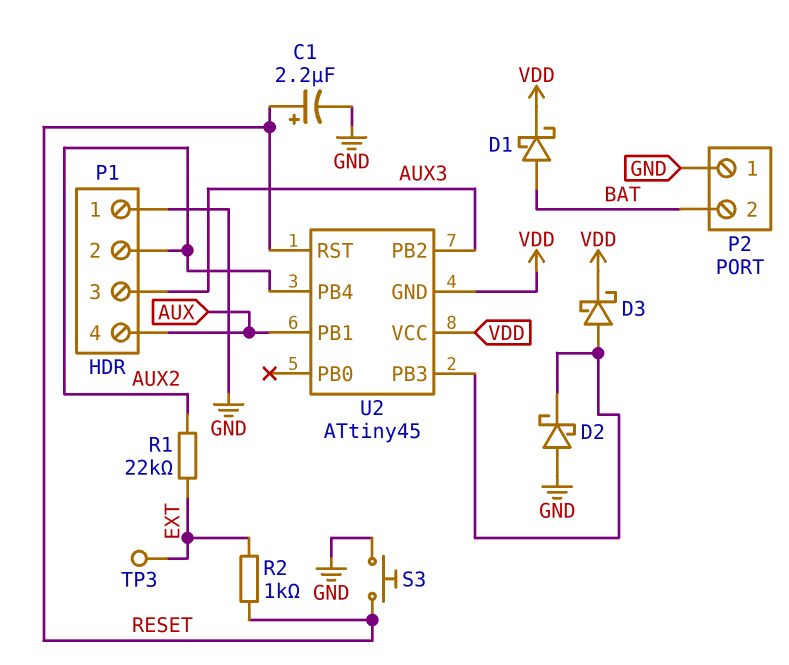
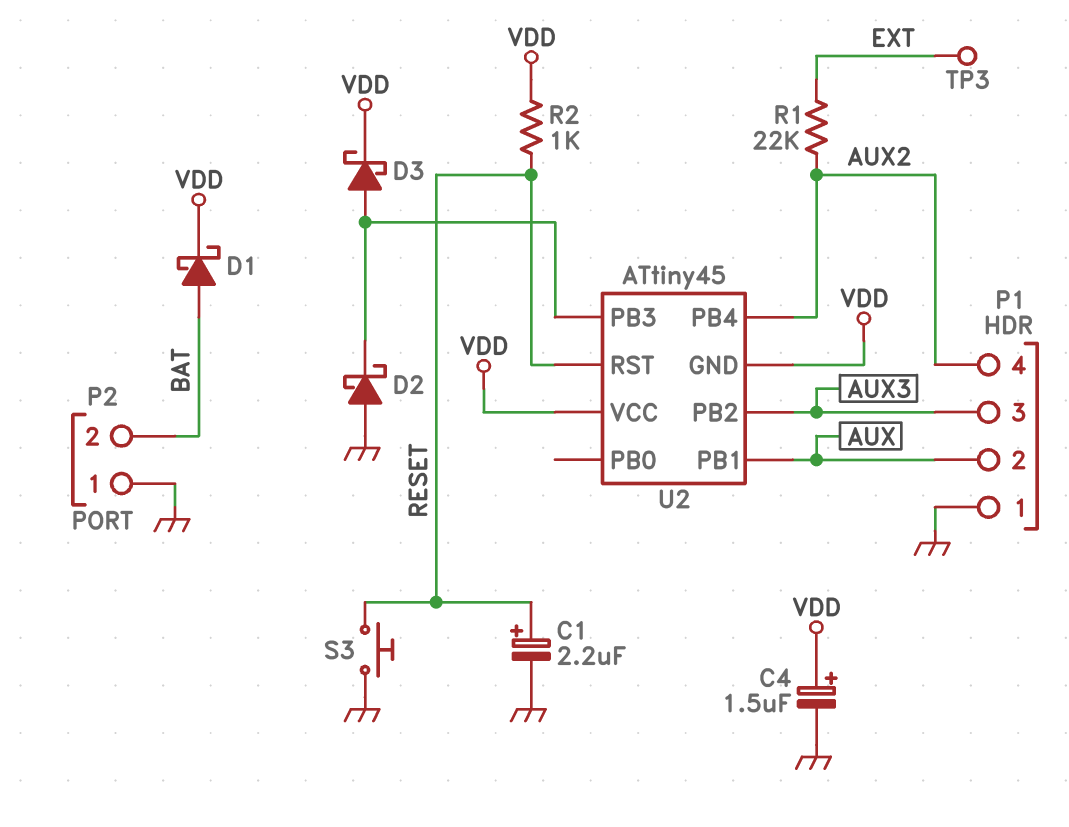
C4: none -> 1.5uF (plus VDD, minus GND)
P1 pin 2: AUX2 -> AUX
P1 pin 4: AUX -> AUX2
R2: 1k (EXT, RESET) -> 1k (RESET, VDD)

